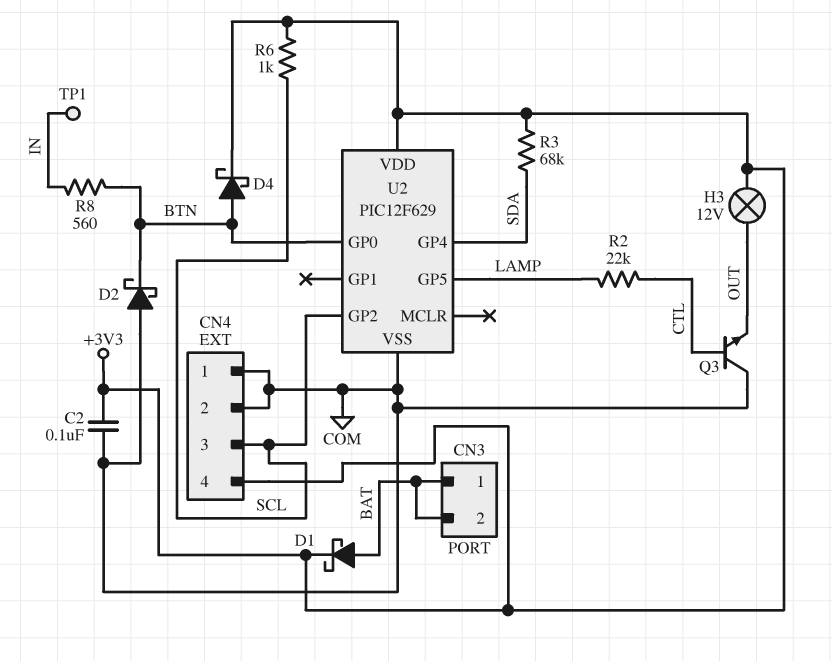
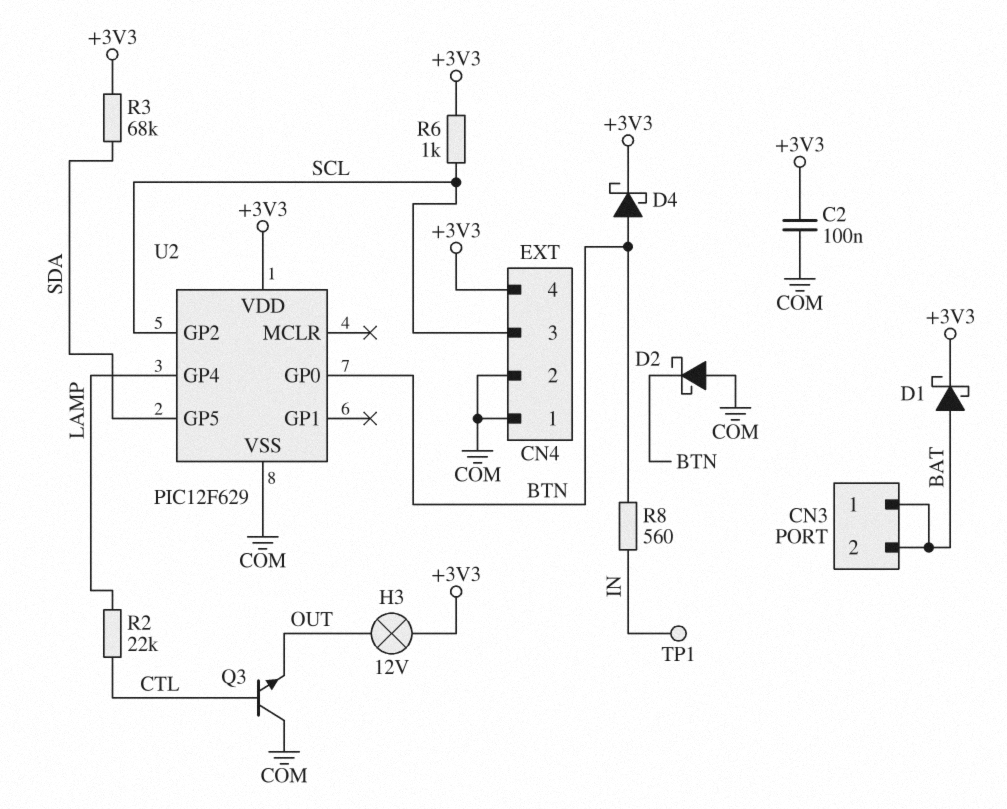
U2 pin GP4: SDA -> LAMP
U2 pin GP5: LAMP -> SDA

